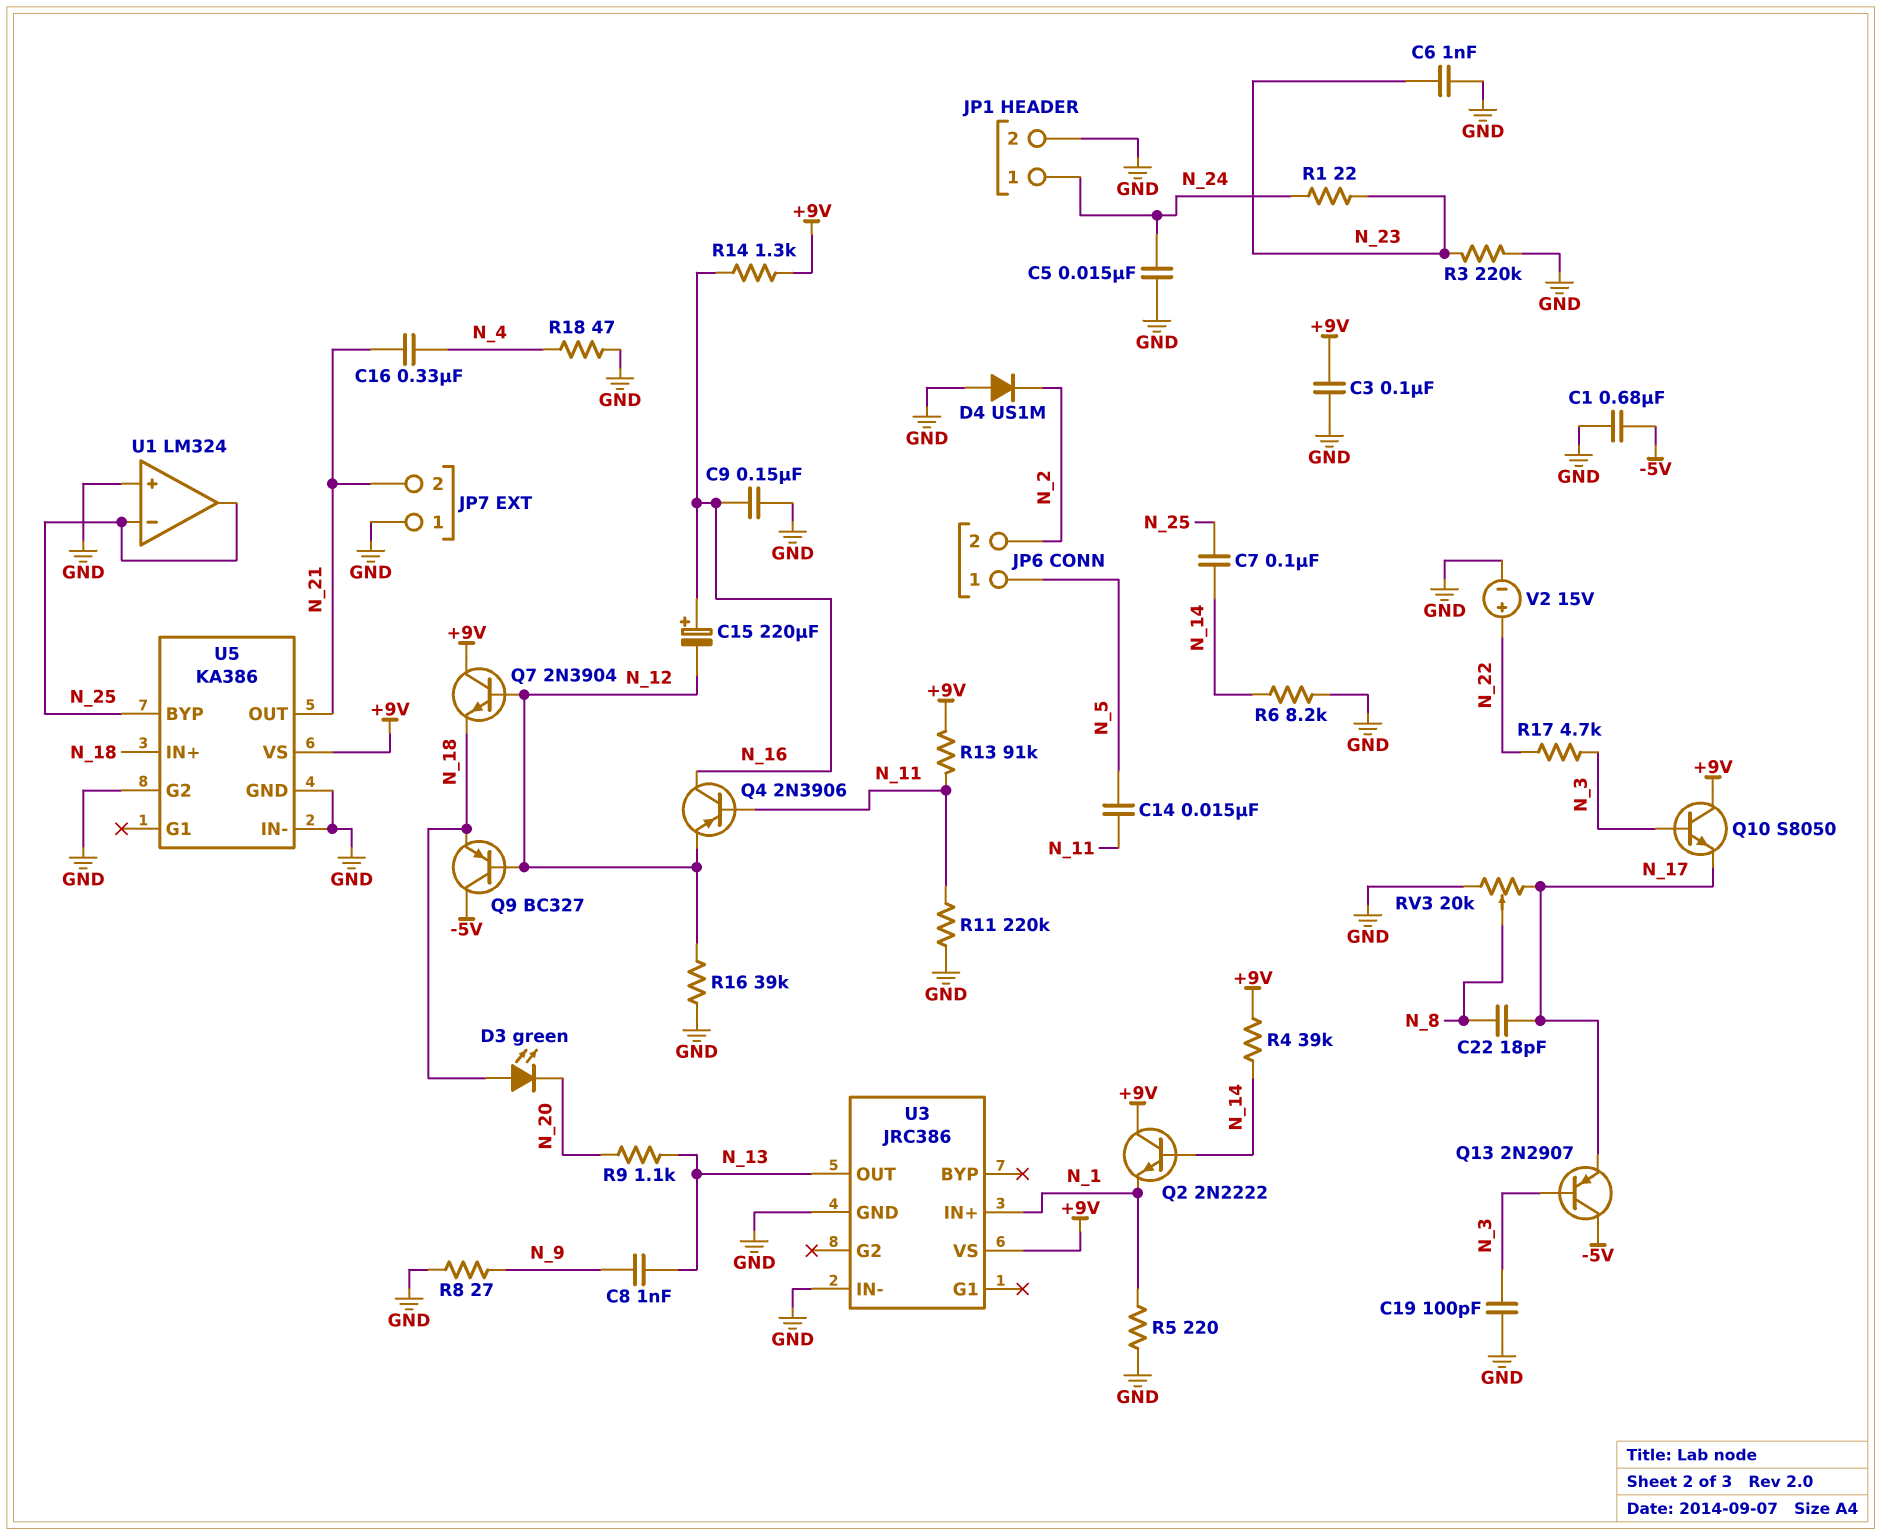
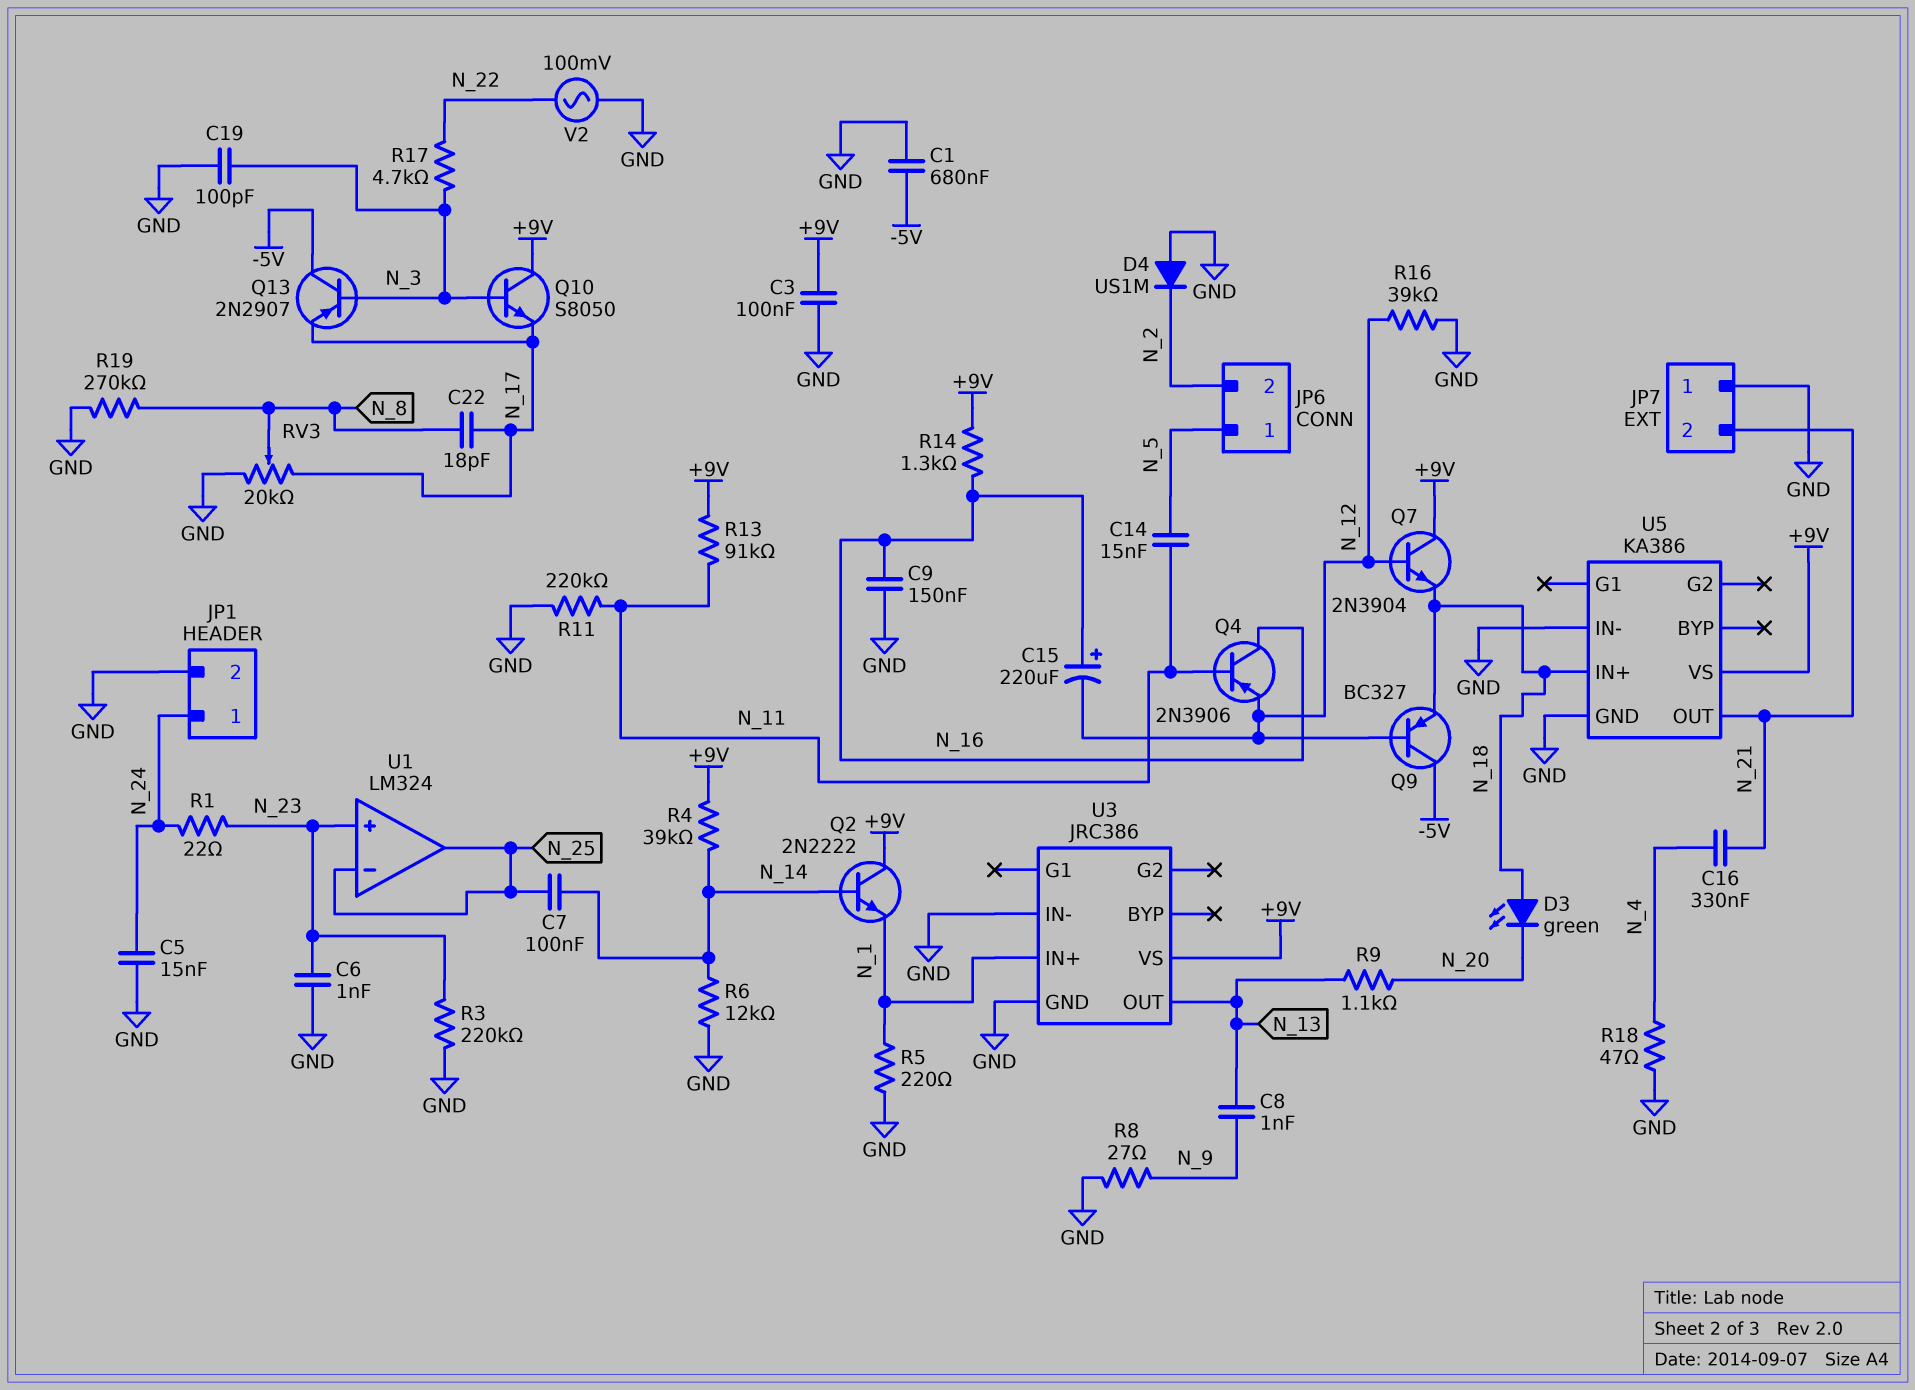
R6: 8.2k (GND, N_14) -> 12k (GND, N_14)
R19: none -> 270k (GND, N_8)
U1 pin in+: GND -> N_23
U5 pin BYP: N_25 -> none
U5 pin G2: GND -> none
V2: 15V (plus N_22, minus GND) -> AC 100mV (GND, N_22)

